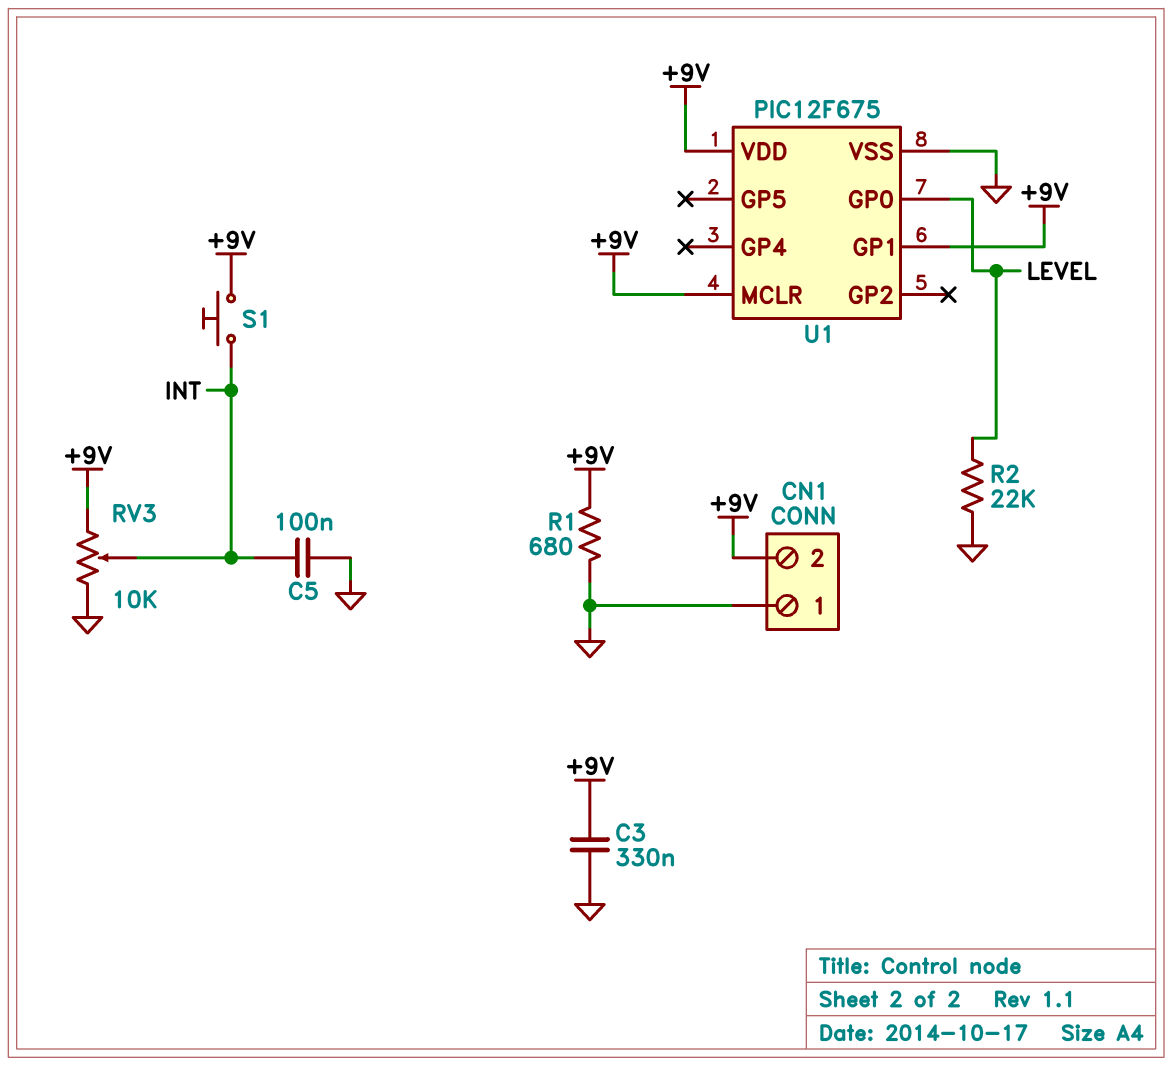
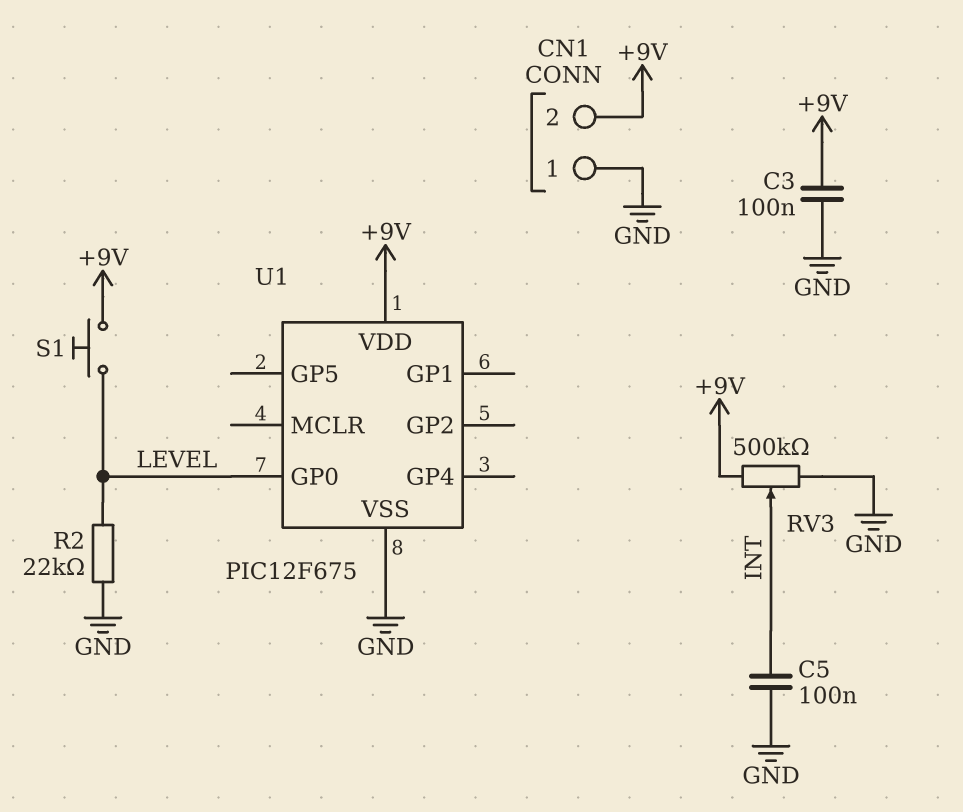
C3: 330nF (+9V, GND) -> 100nF (+9V, GND)
R1: 680 (+9V, GND) -> none
RV3: 10k (+9V, GND, wiper INT) -> 500k (+9V, GND, wiper INT)
S1: button (+9V, INT) -> button (+9V, LEVEL)
U1 pin GP1: +9V -> none
U1 pin MCLR: +9V -> none

